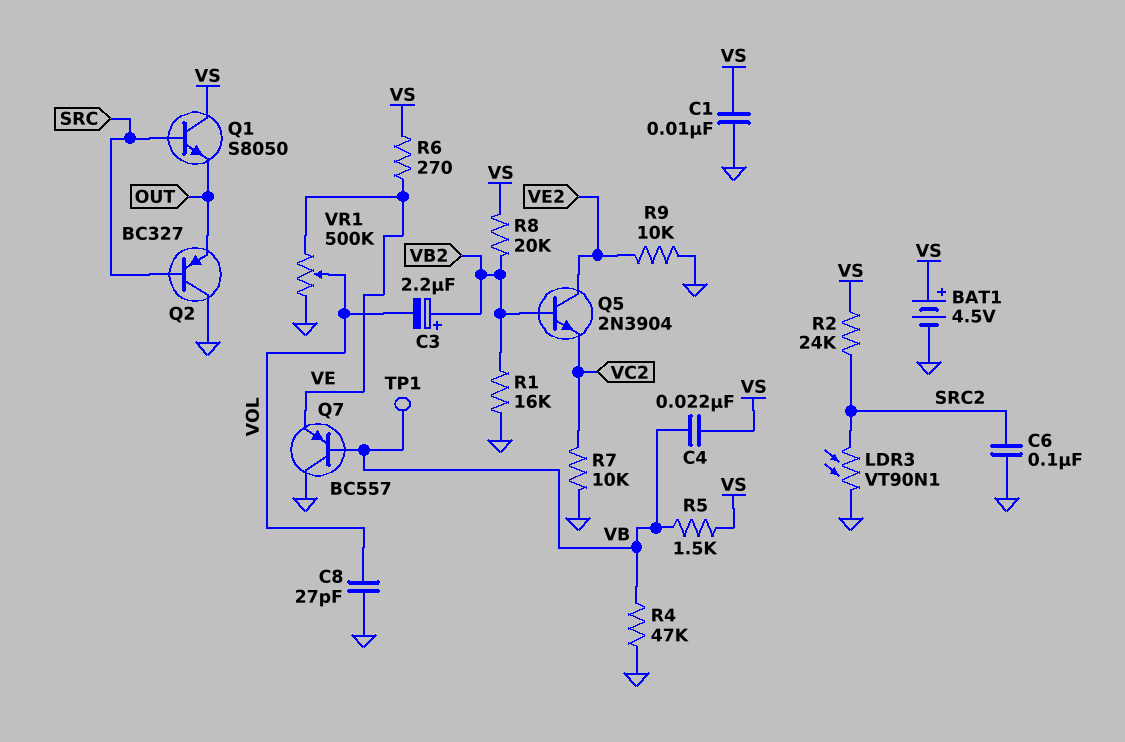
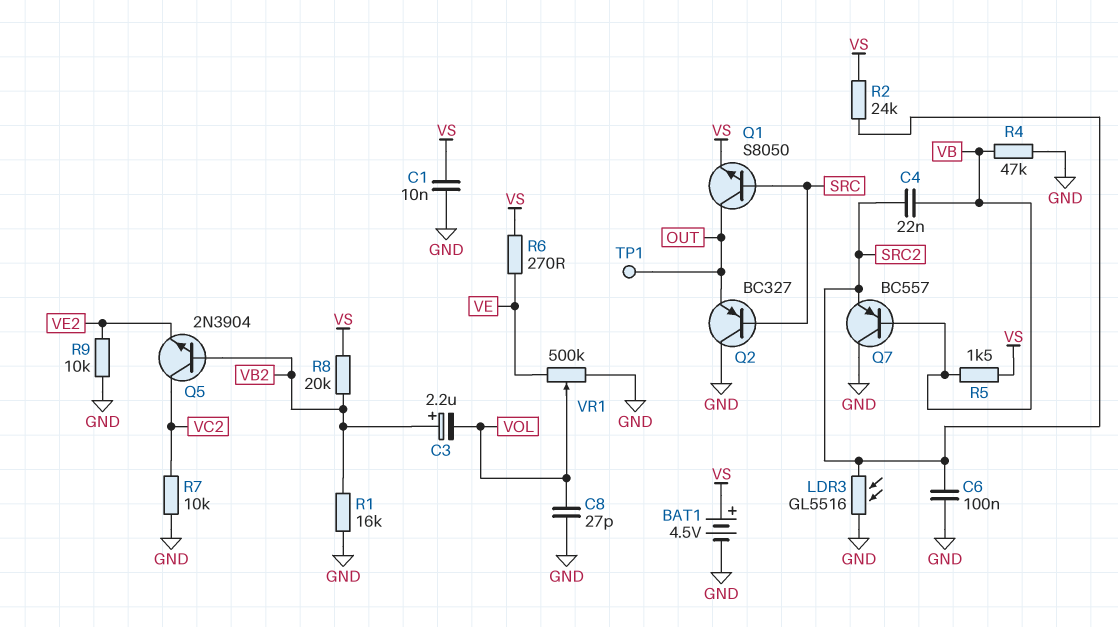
C4: 22nF (VB, VS) -> 22nF (SRC2, VB)
LDR3: VT90N1 (GND, SRC2) -> GL5516 (GND, SRC2)
Q1: NPN S8050 (B SRC, C VS, E OUT) -> NPN S8050 (B SRC, C OUT, E VS)
Q5: NPN 2N3904 (B VB2, C VE2, E VC2) -> NPN 2N3904 (B VB2, C VC2, E VE2)
Q7: PNP BC557 (B VB, C GND, E VE) -> PNP BC557 (B VB, C GND, E SRC2)
TP1: test point (VB) -> test point (OUT)

